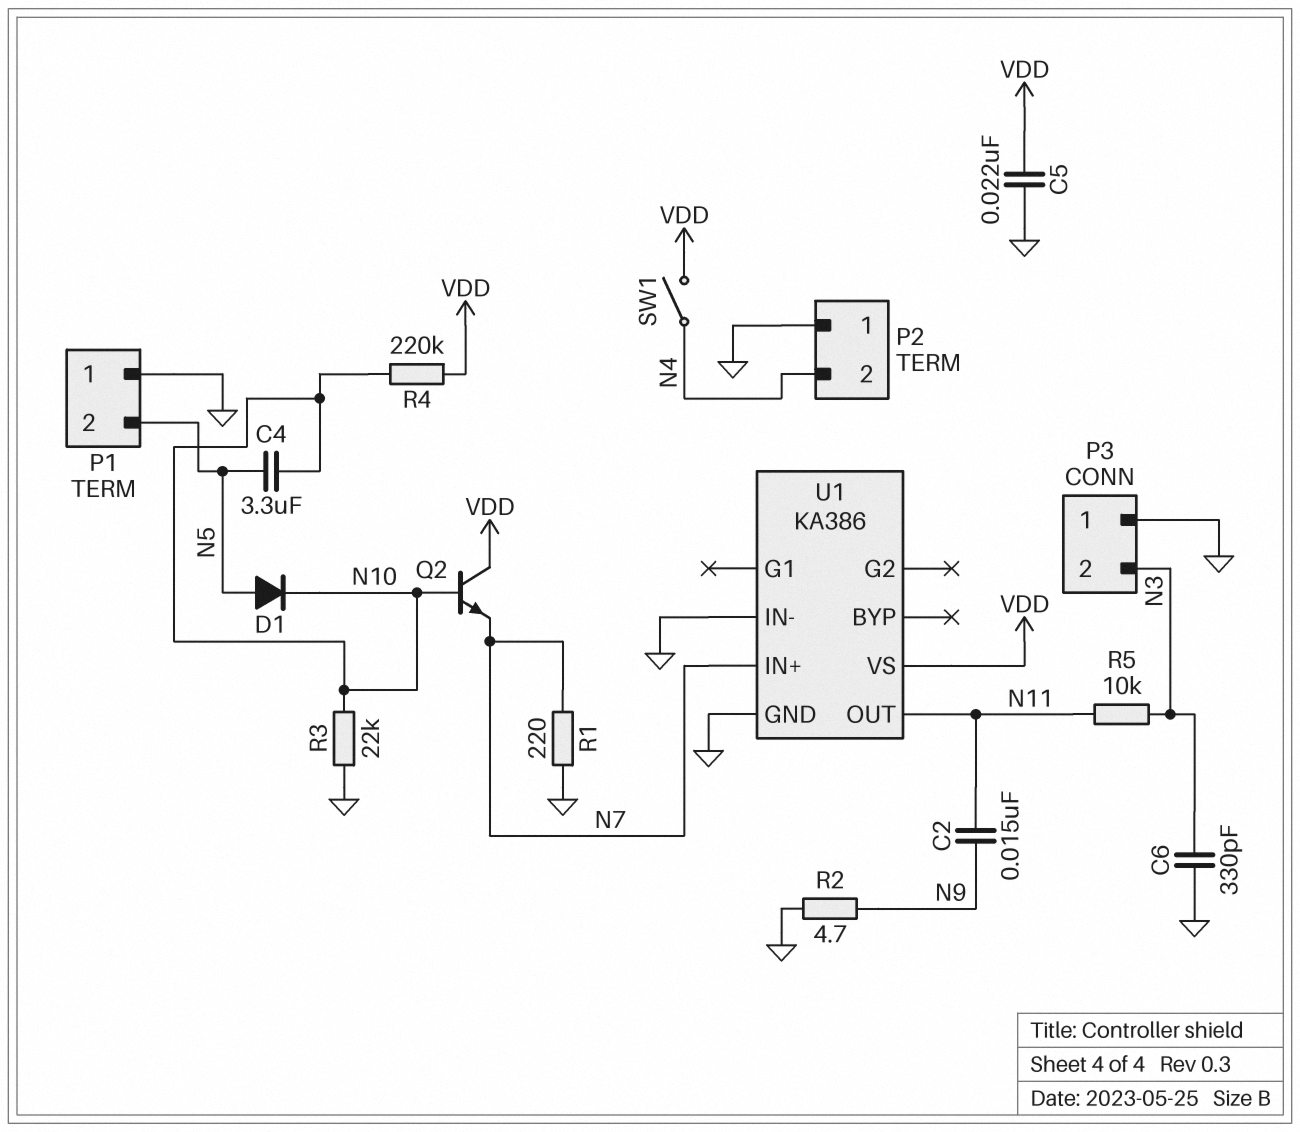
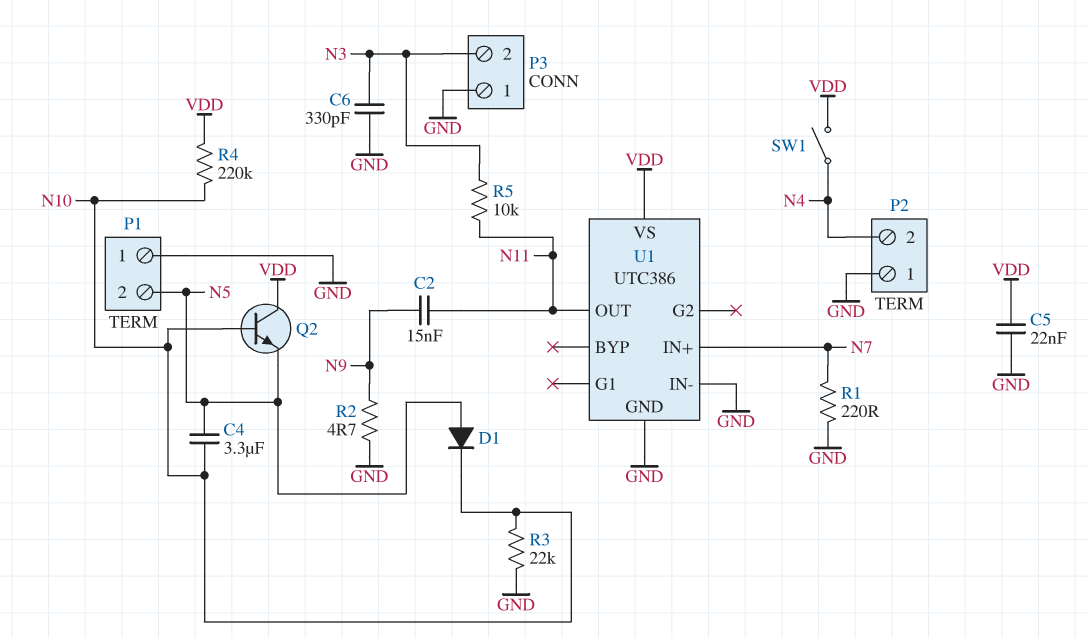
Q2: NPN (B N10, C VDD, E N7) -> NPN (B N10, C VDD, E N5)
U1: KA386 -> UTC386

